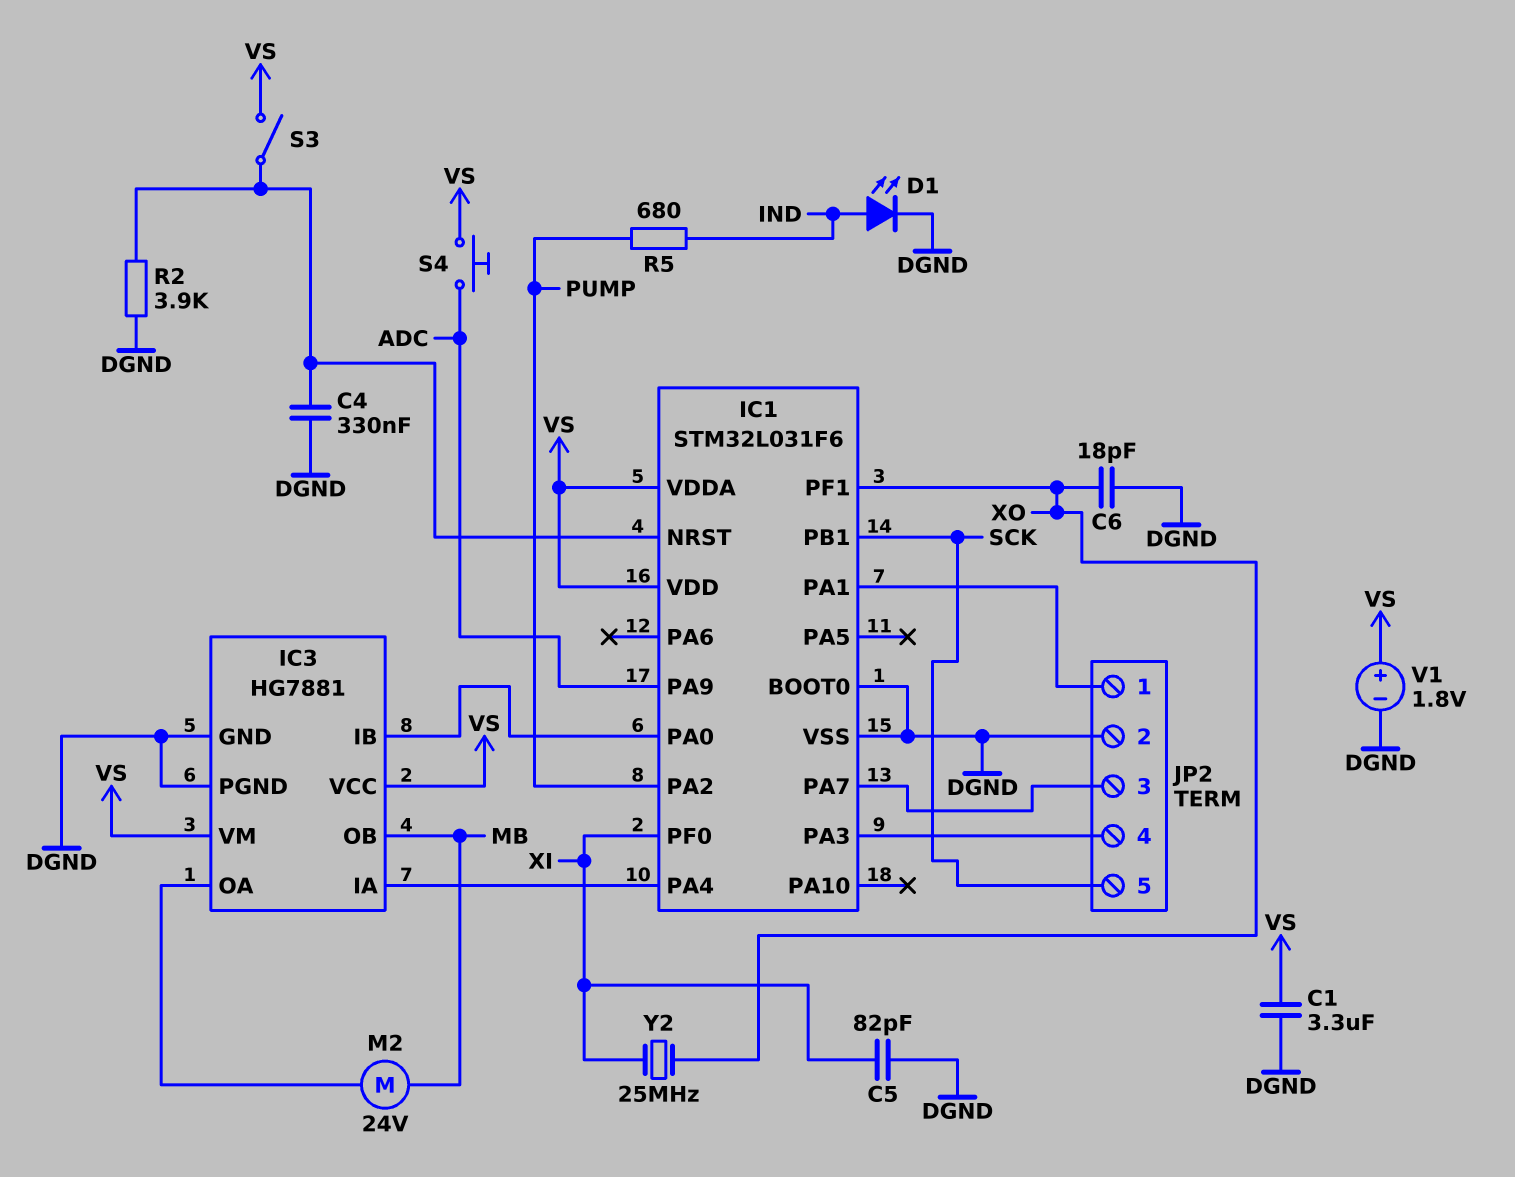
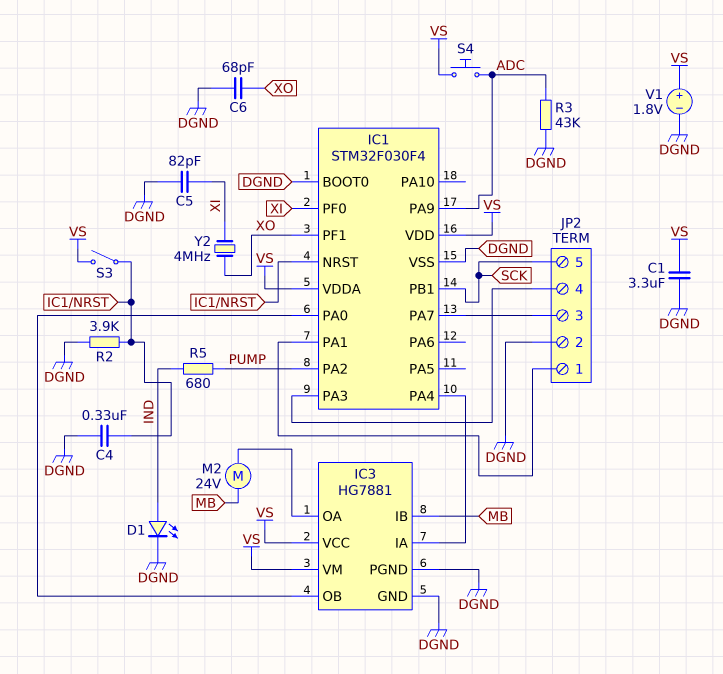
C6: 18pF (DGND, XO) -> 68pF (DGND, XO)
IC1: STM32L031F6 -> STM32F030F4
IC3 pin IB: IC1/PA0 -> MB
IC3 pin OB: MB -> IC1/PA0
R3: none -> 43k (ADC, DGND)
Y2: 25MHz (XI, XO) -> 4MHz (XI, XO)

